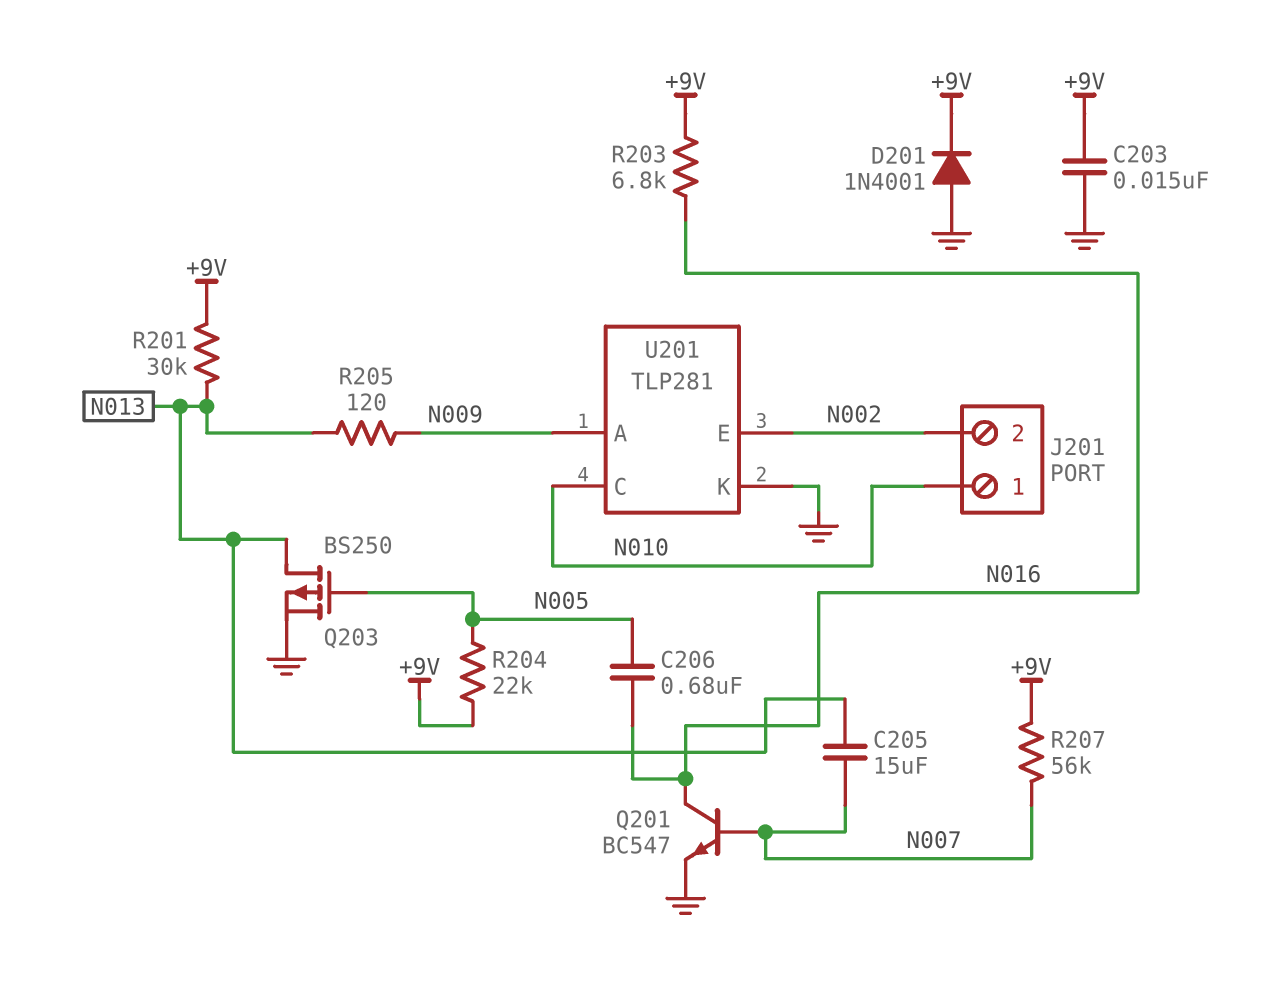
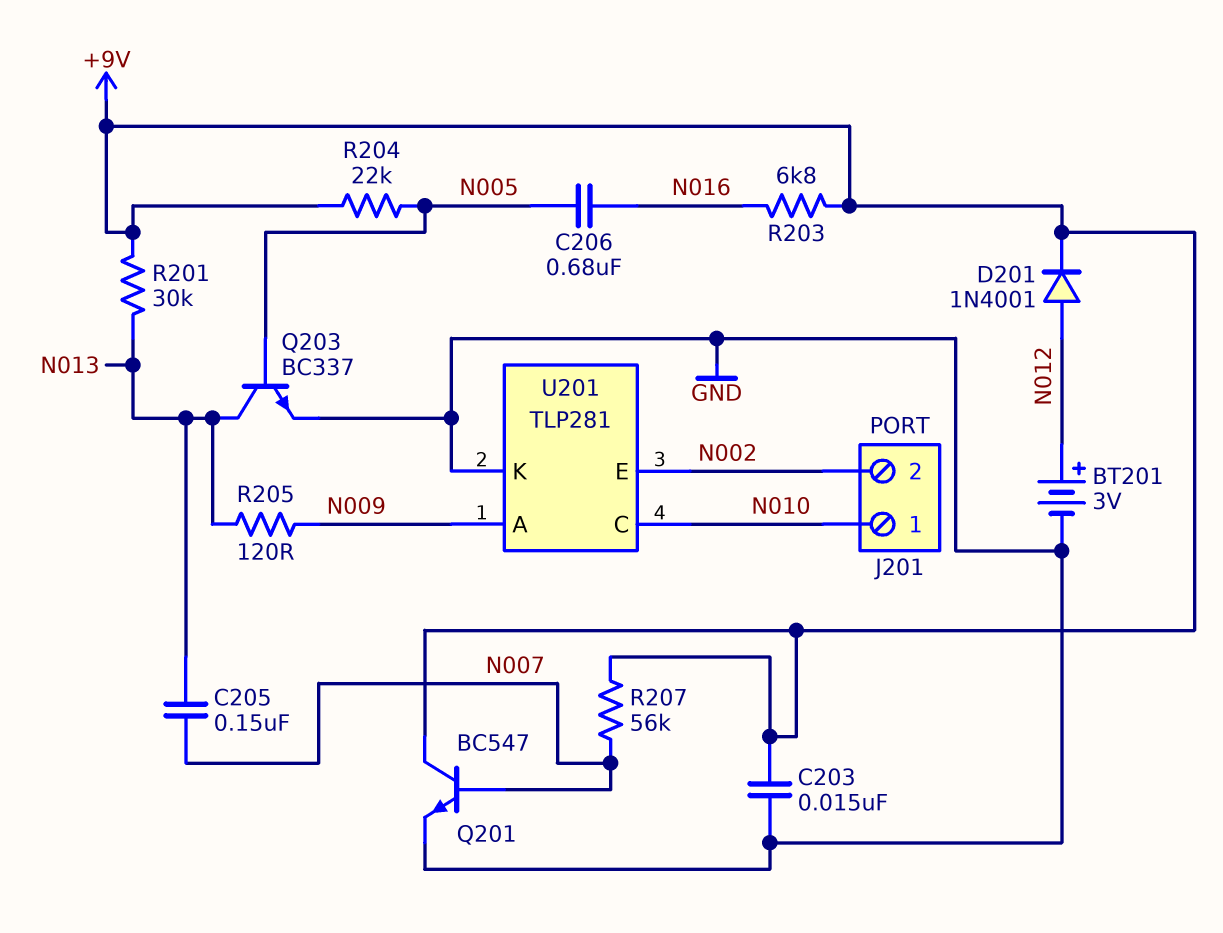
BT201: none -> 3V (plus N012, minus GND)
C205: 15uF (N007, N013) -> 150nF (N007, N013)
D201: diode 1N4001 (A GND, K +9V) -> diode 1N4001 (A N012, K +9V)
Q201: NPN BC547 (B N007, C N016, E GND) -> NPN BC547 (B N007, C +9V, E GND)
Q203: PMOS BS250 (G N005, D N013, S GND) -> NPN BC337 (B N005, C N013, E GND)

